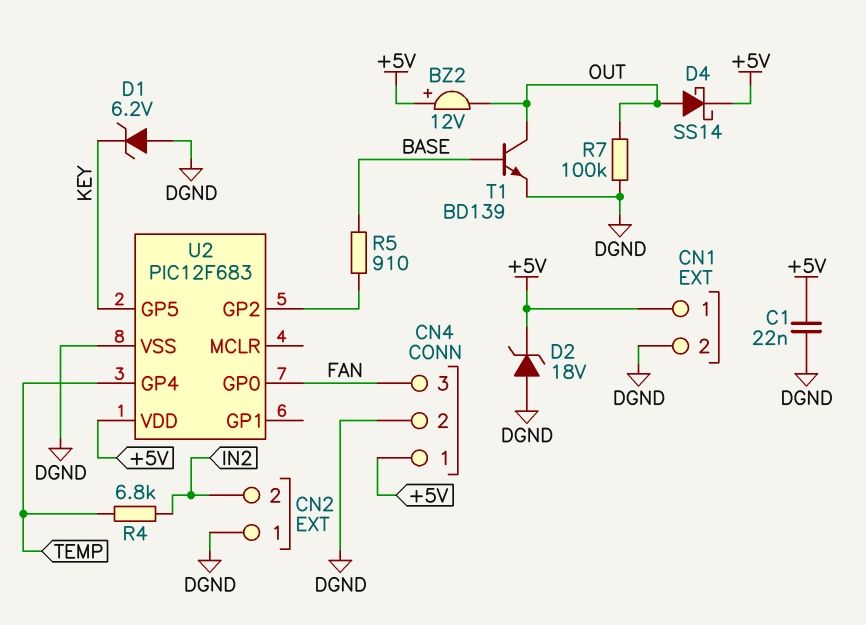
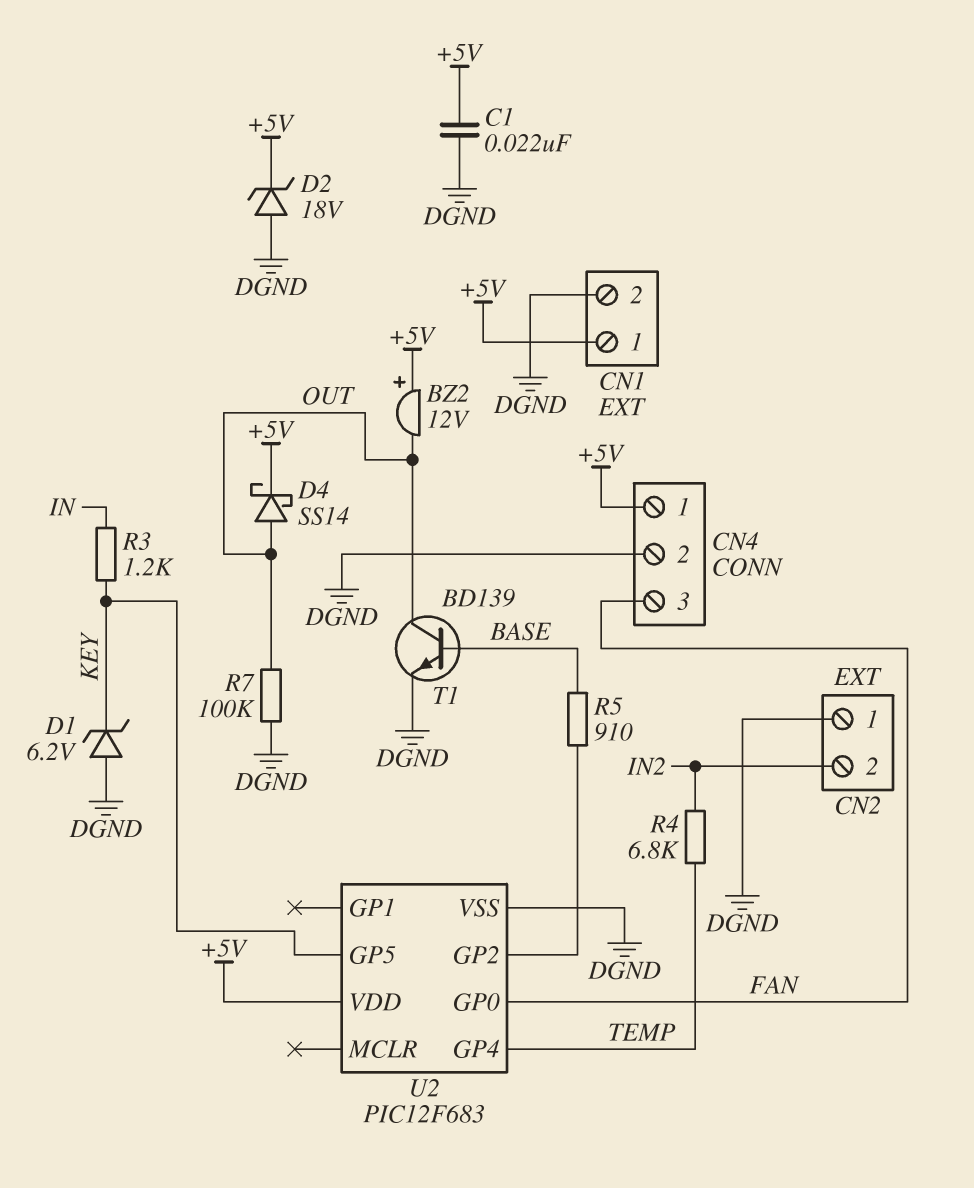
R3: none -> 1.2k (IN, KEY)

